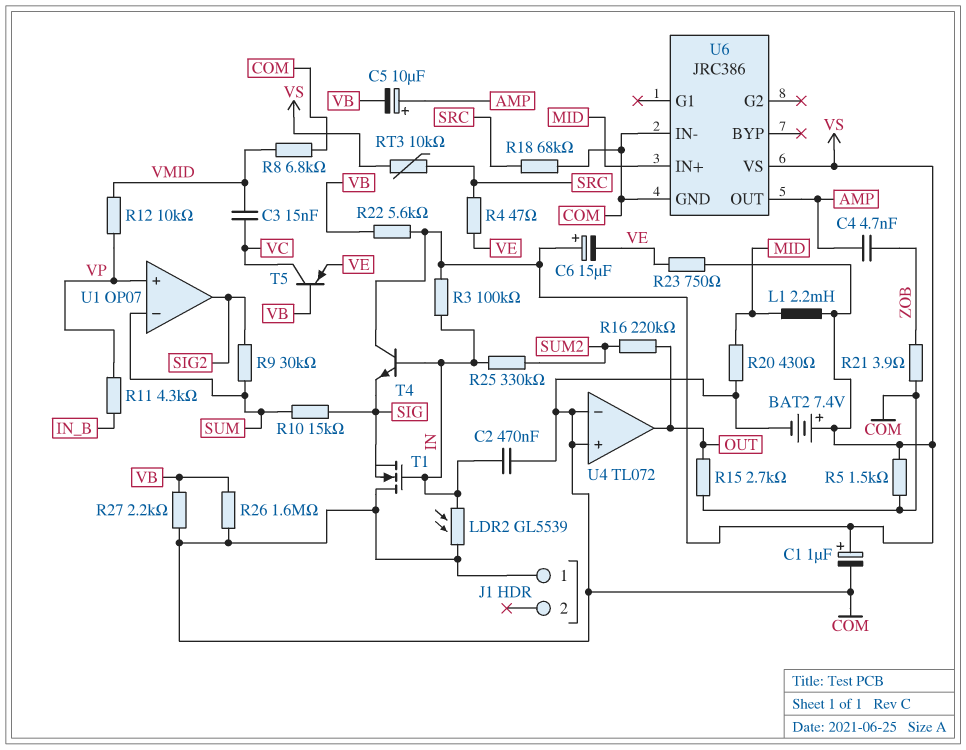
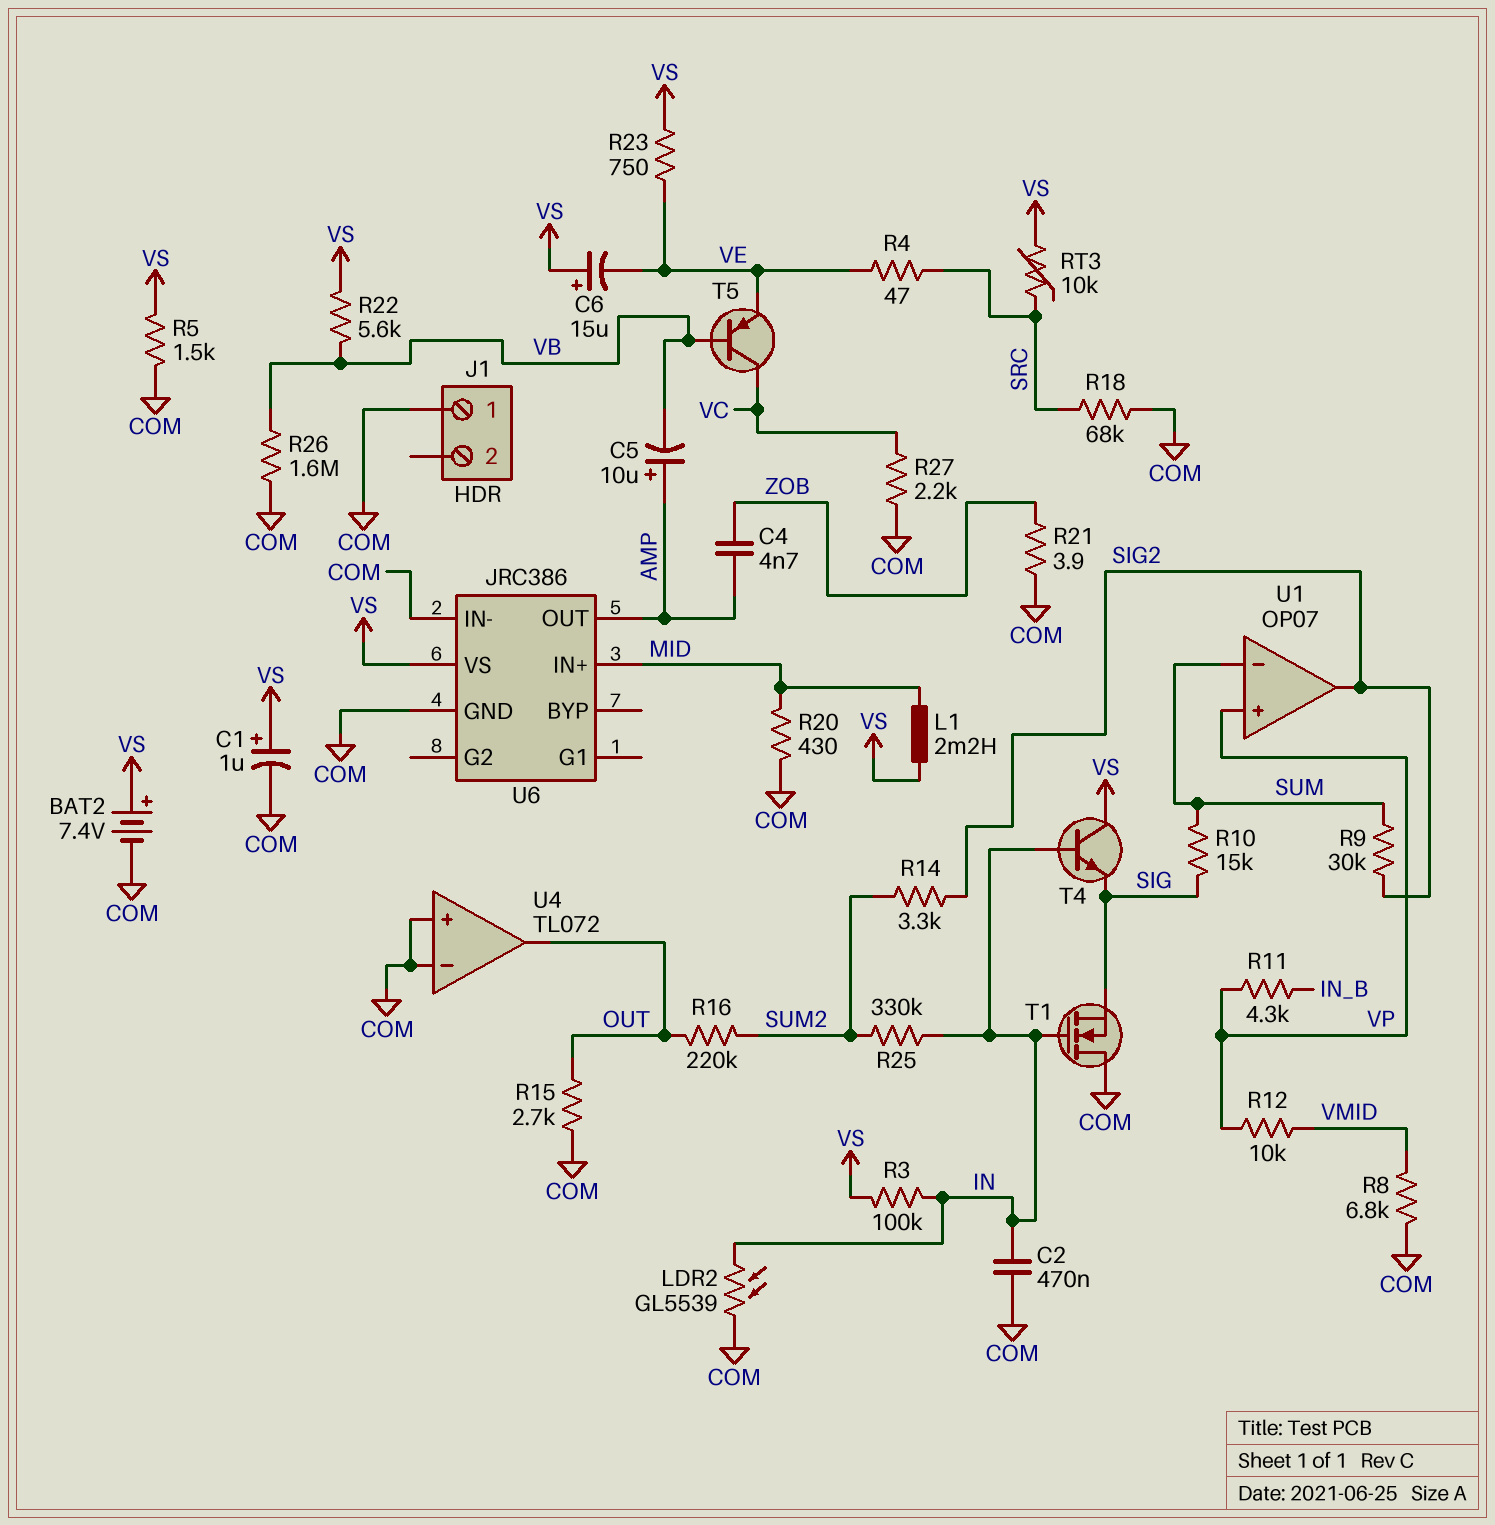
C3: 15nF (VC, VMID) -> none
R14: none -> 3.3k (SIG2, SUM2)
R27: 2.2k (COM, VB) -> 2.2k (COM, VC)

